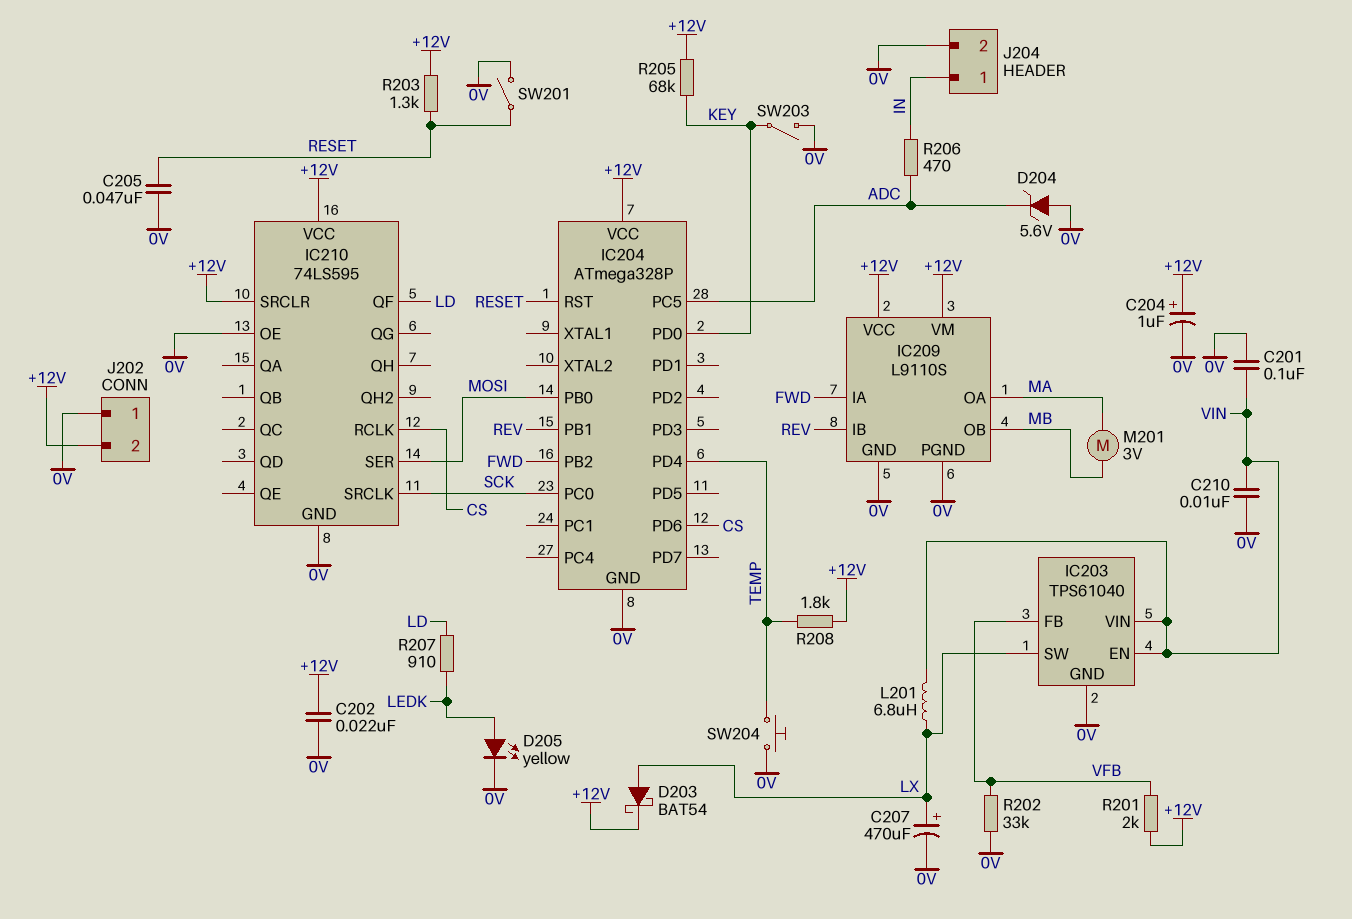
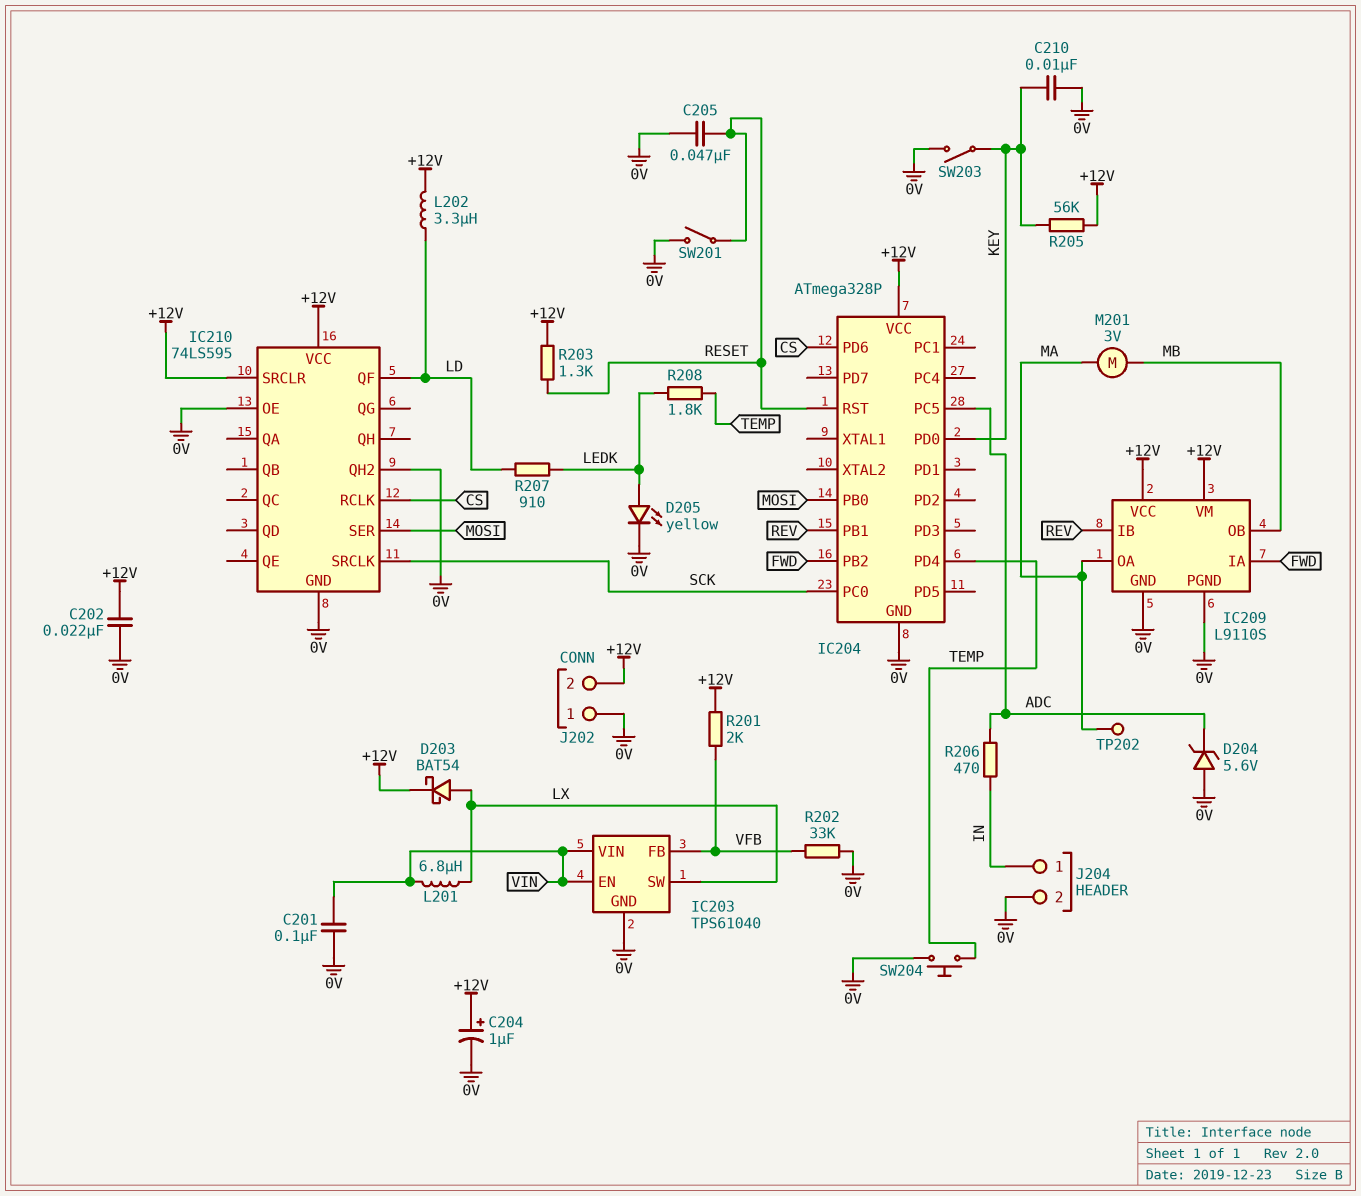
C207: 470uF (plus LX, minus 0V) -> none
C210: 10nF (0V, VIN) -> 10nF (0V, KEY)
IC210 pin QH2: none -> 0V
L202: none -> 3.3uH (+12V, LD)
R205: 68k (+12V, KEY) -> 56k (+12V, KEY)
R208: 1.8k (+12V, TEMP) -> 1.8k (LEDK, TEMP)
TP202: none -> test point (MA)

